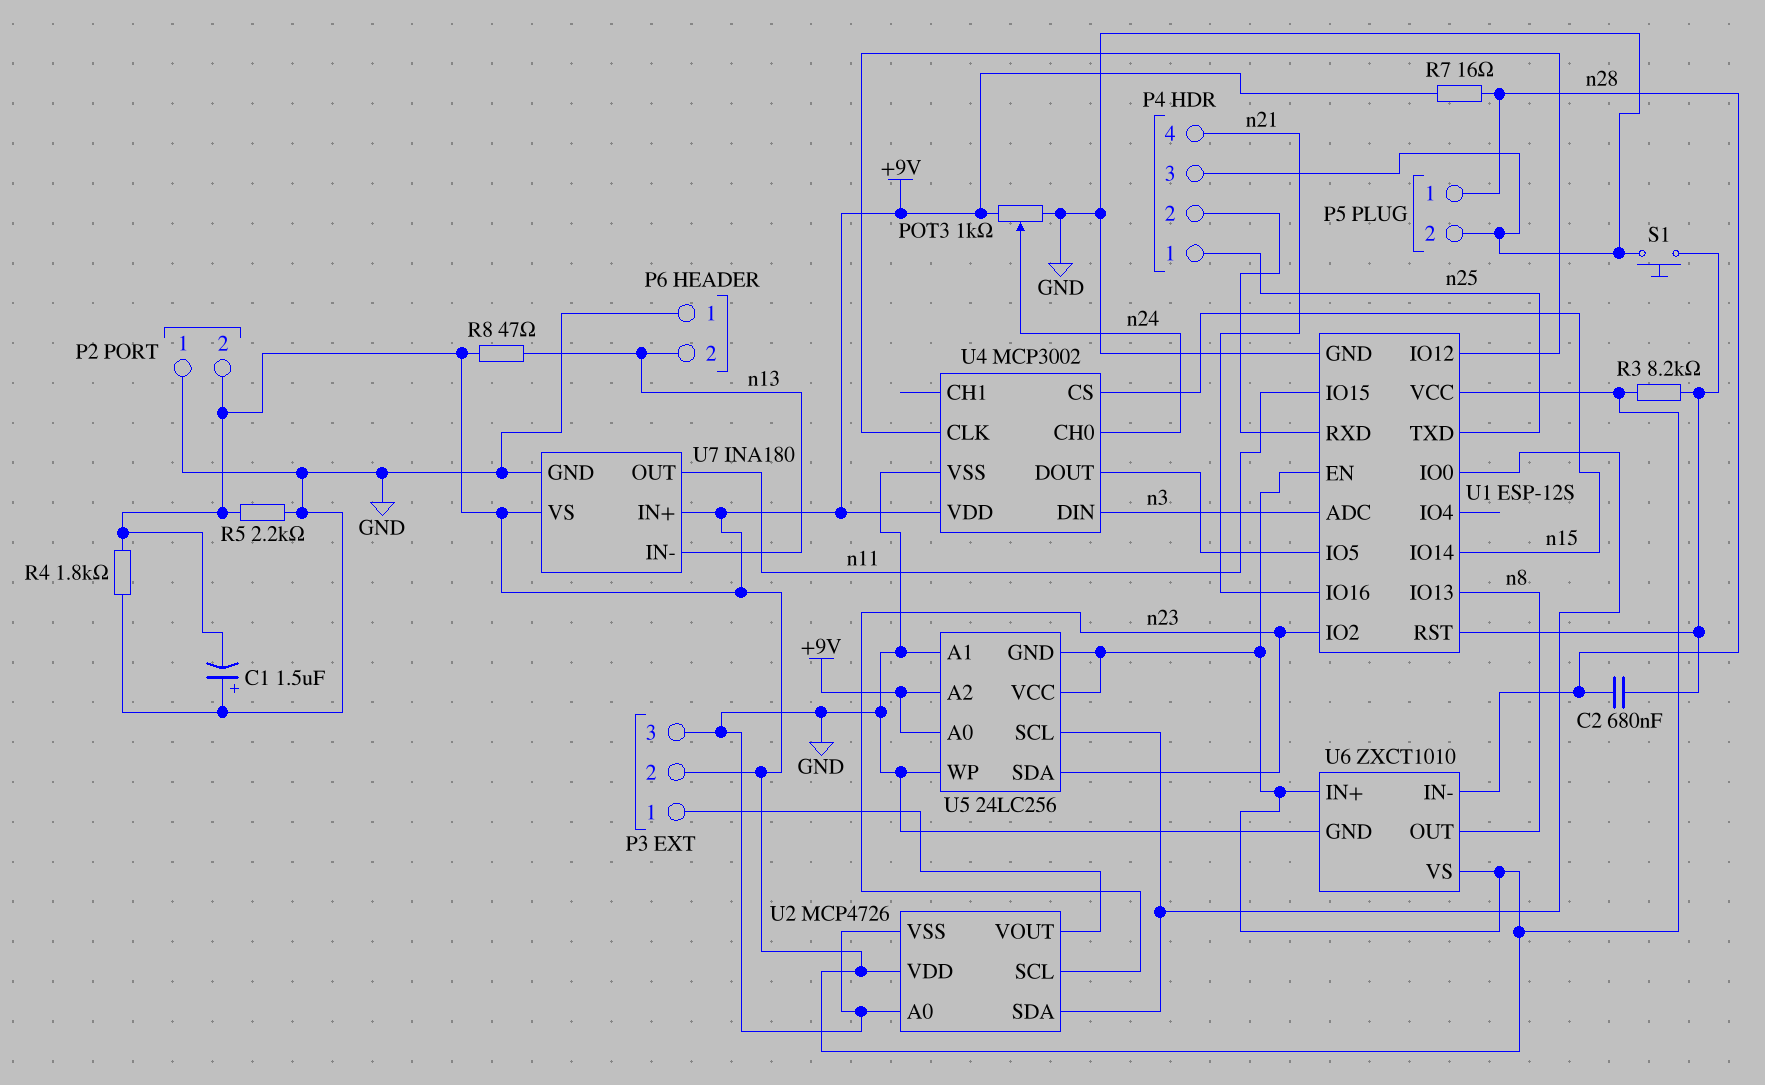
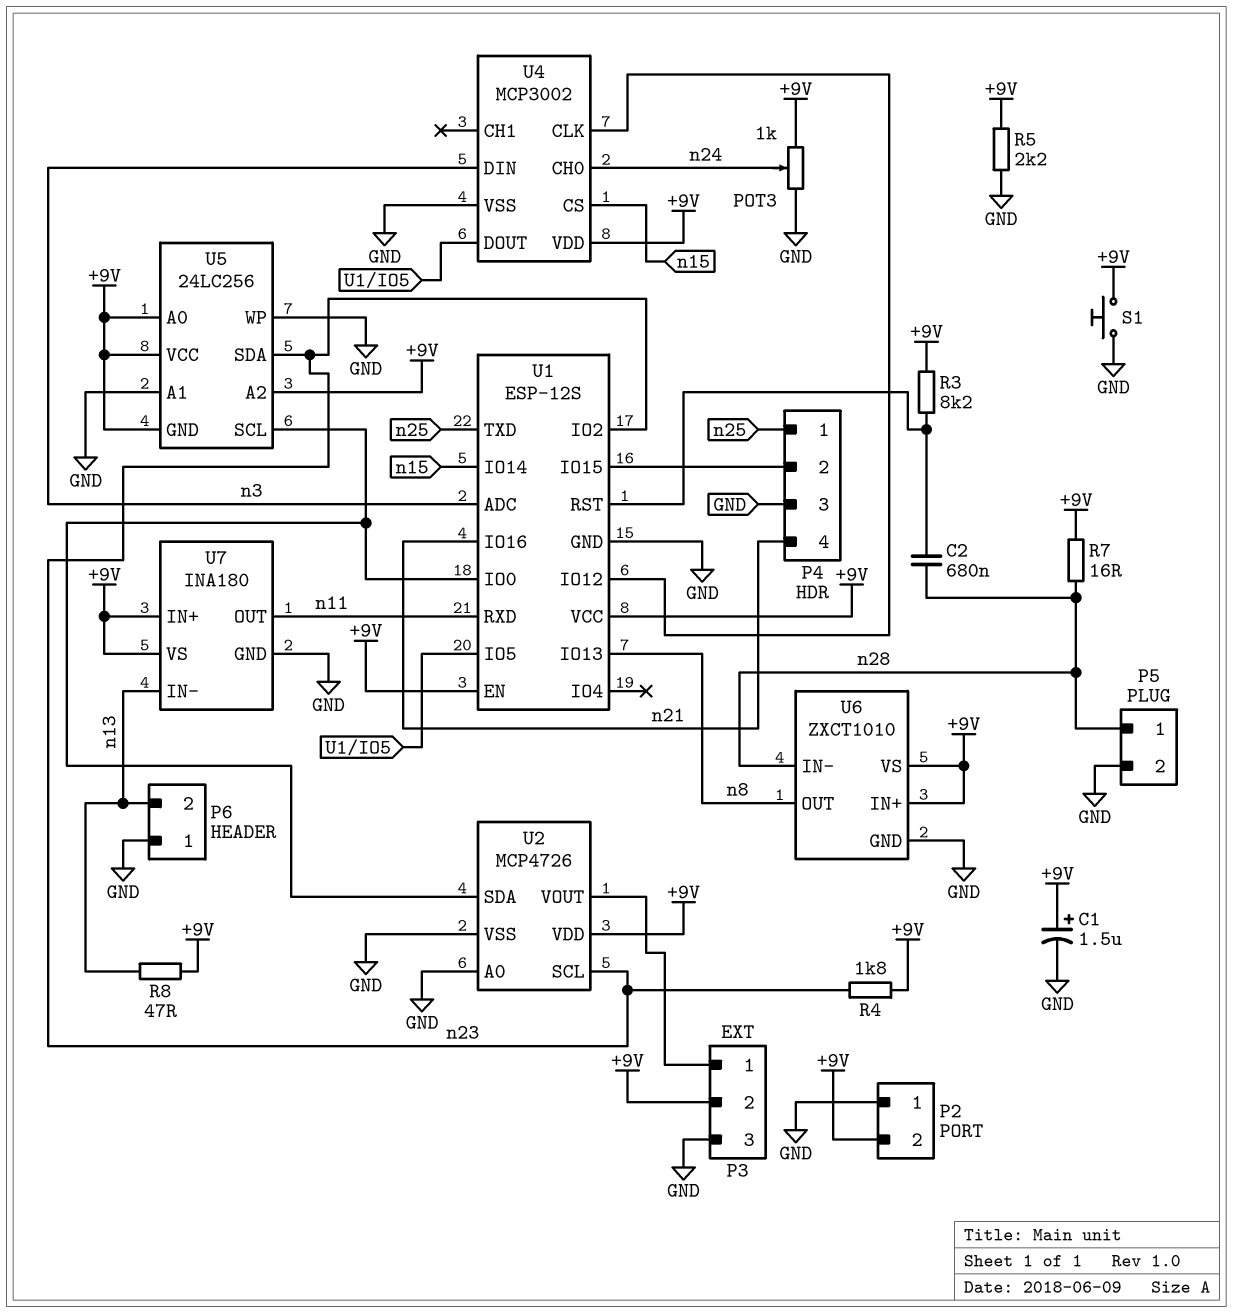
C1: 1.5uF (plus GND, minus +9V) -> 1.5uF (plus +9V, minus GND)
R4: 1.8k (+9V, GND) -> 1.8k (+9V, n23)
S1: button (GND, U1/RST) -> button (+9V, GND)
U1 pin IO15: n11 -> P4/2
U1 pin RXD: P4/2 -> n11

